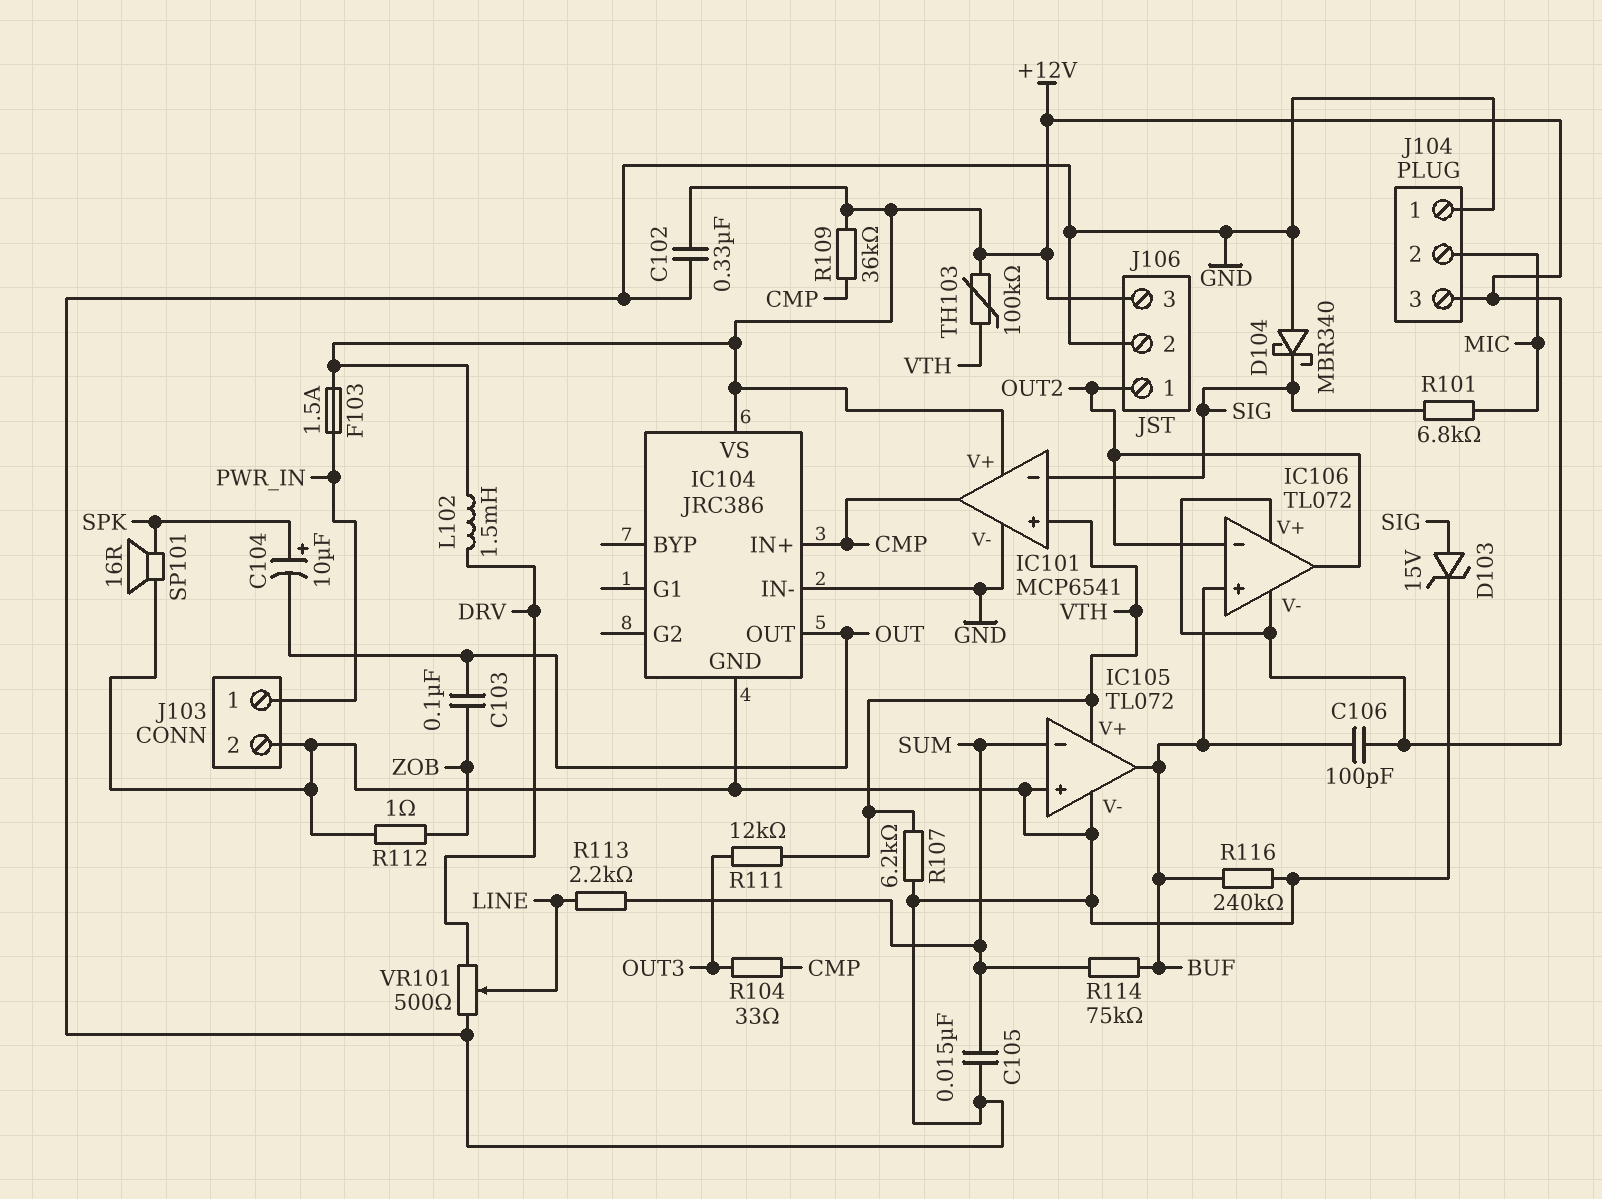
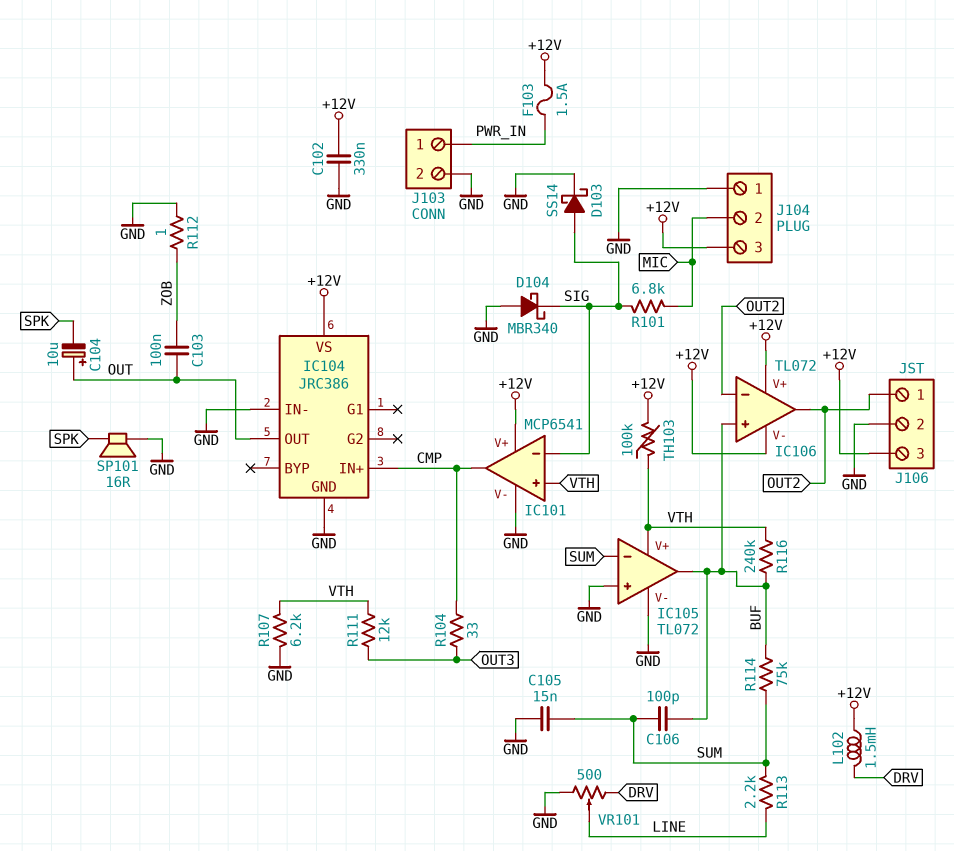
C104: 10uF (plus SPK, minus OUT) -> 10uF (plus OUT, minus SPK)
C106: 100pF (+12V, BUF) -> 100pF (BUF, SUM)
D103: zener 15V (A SIG, K GND) -> schottky SS14 (A SIG, K GND)
R109: 36k (+12V, CMP) -> none
R116: 240k (BUF, GND) -> 240k (BUF, VTH)

